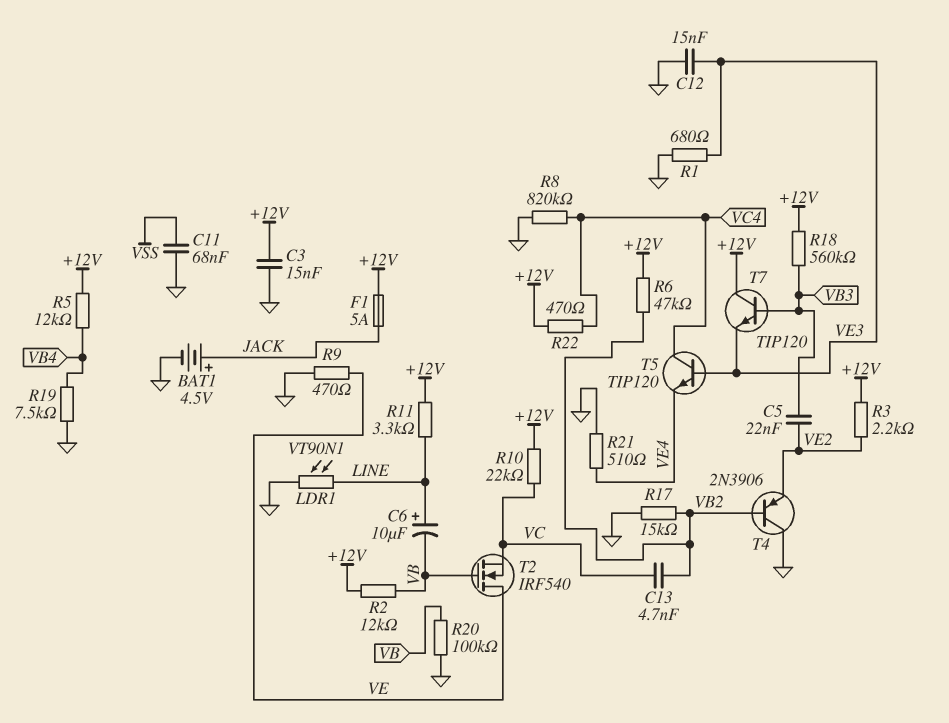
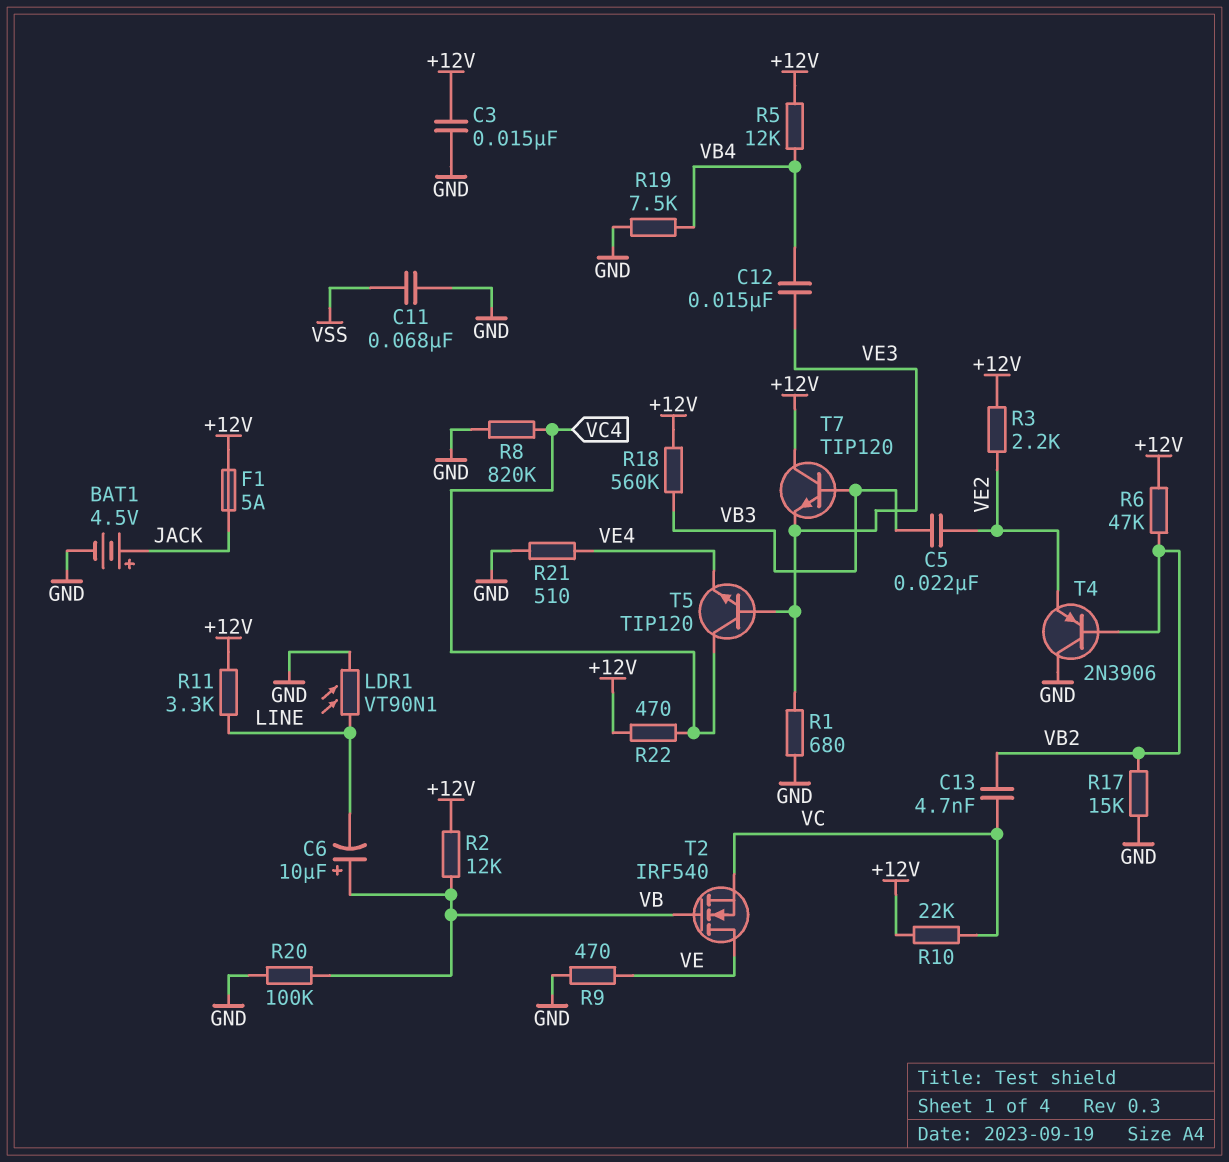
C6: 10uF (plus LINE, minus VB) -> 10uF (plus VB, minus LINE)
C12: 15nF (GND, VE3) -> 15nF (VB4, VE3)

